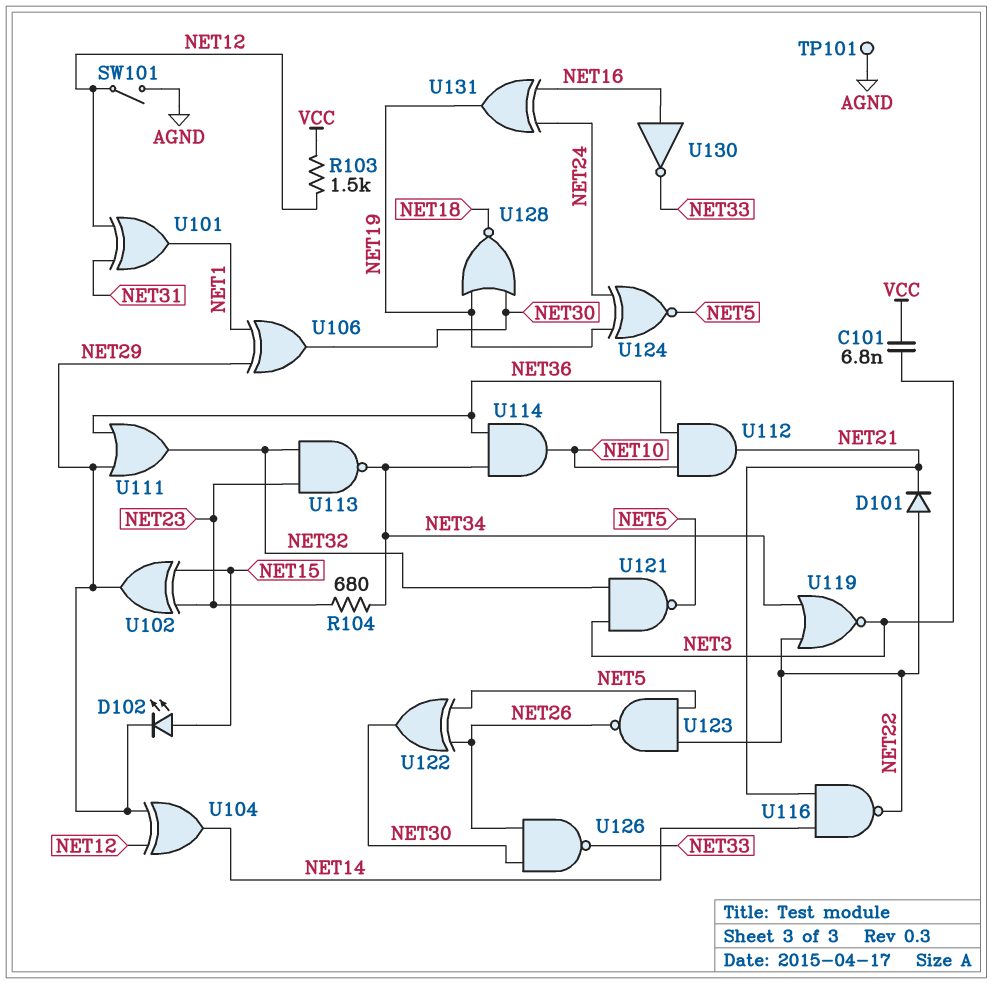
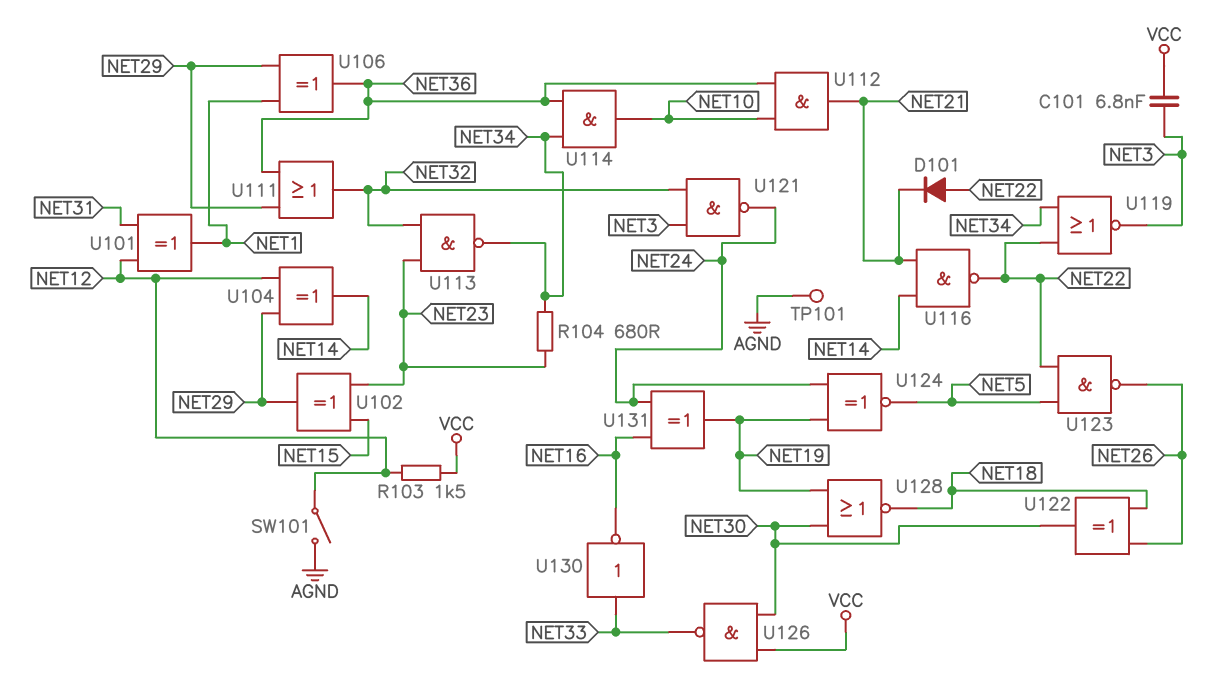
D102: LED (A NET15, K NET29) -> none
U106: XOR (in NET1, in NET29, out NET30) -> XOR (in NET1, in NET29, out NET36)
U121: NAND (in NET3, in NET32, out NET5) -> NAND (in NET3, in NET32, out NET24)
U122: XOR (in NET5, in NET26, out NET30) -> XOR (in NET18, in NET26, out NET30)
U126: NAND (in NET26, in NET30, out NET33) -> NAND (in NET30, in VCC, out NET33)
U130: NOT (in NET16, out NET33) -> NOT (in NET33, out NET16)

